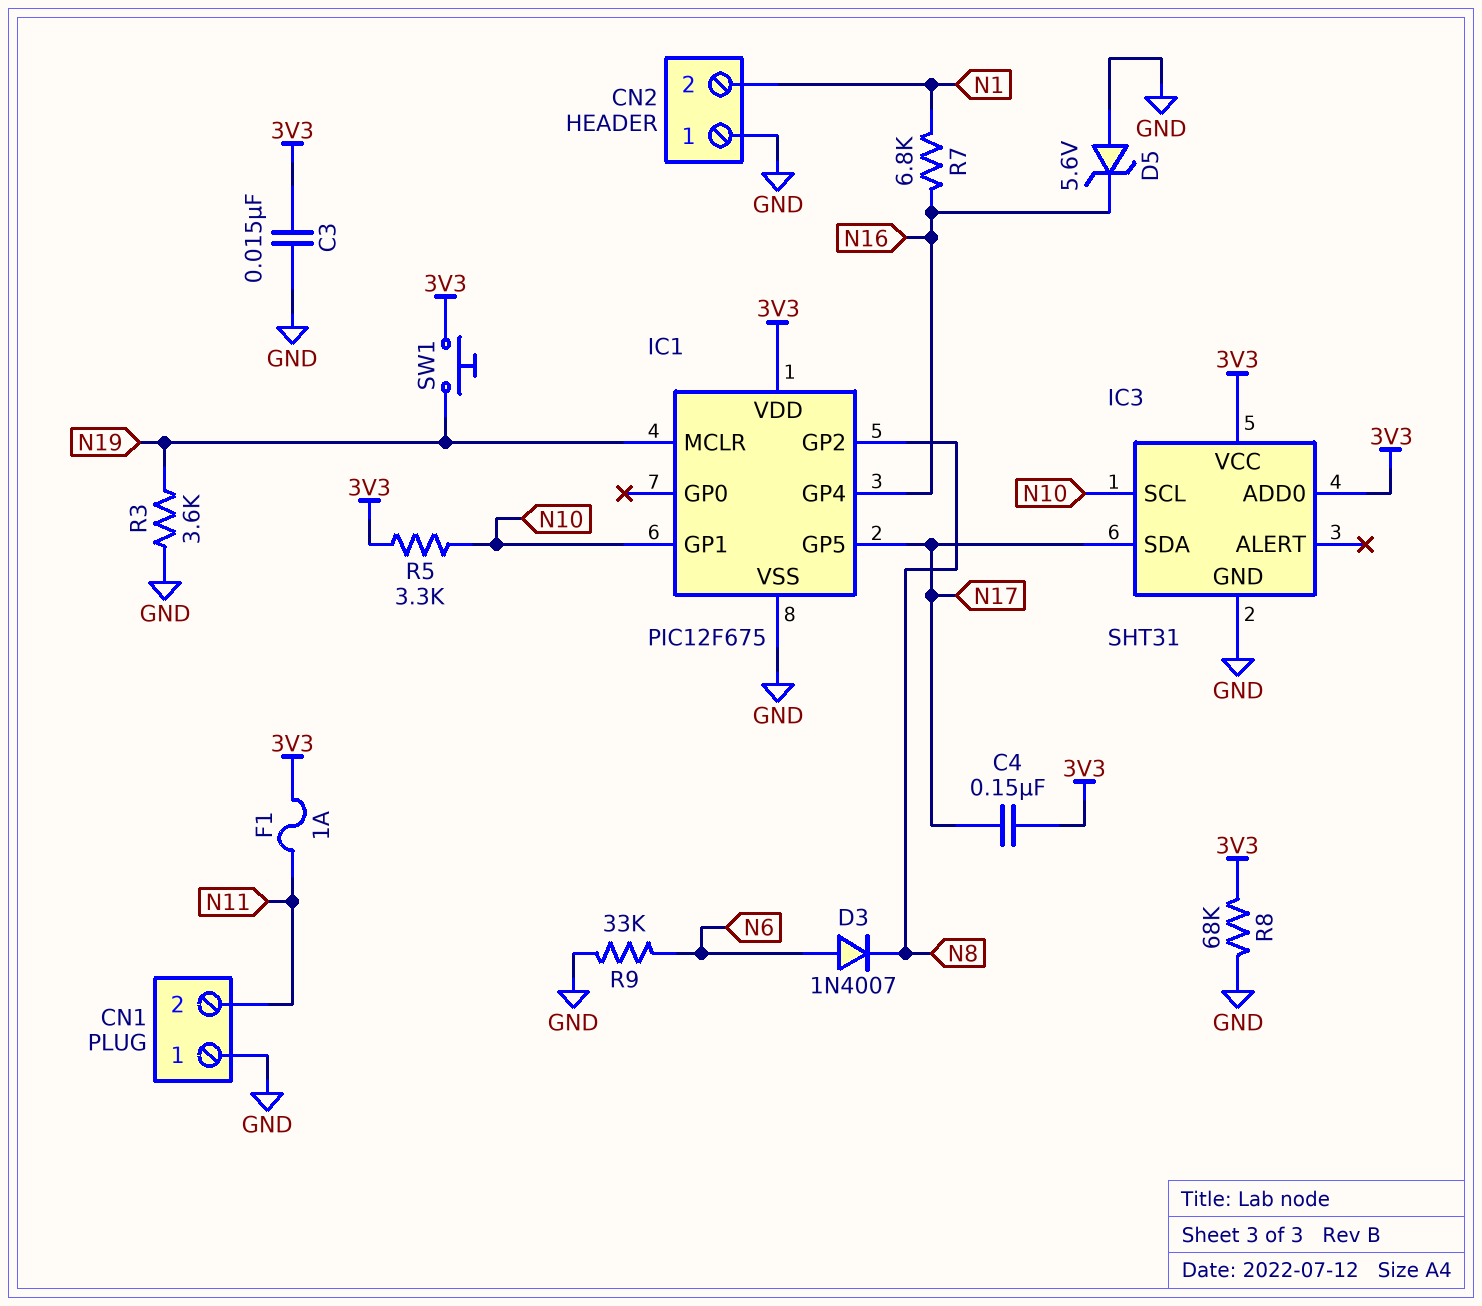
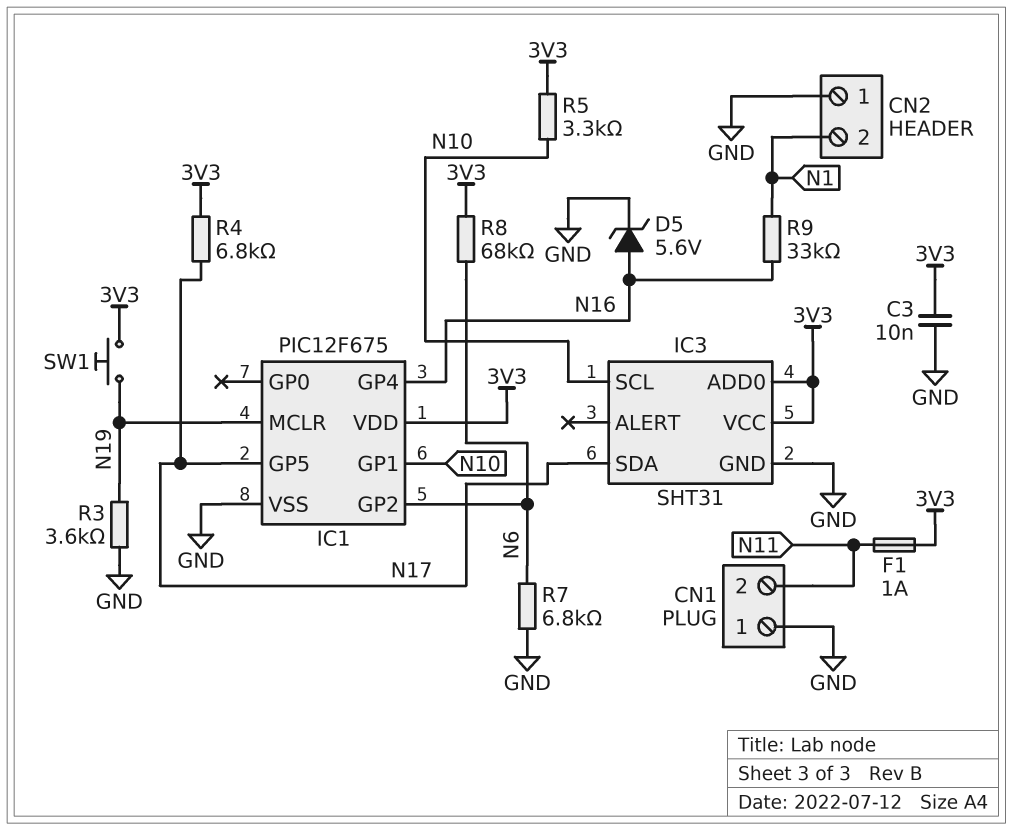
C3: 15nF (3V3, GND) -> 10nF (3V3, GND)
C4: 150nF (3V3, N17) -> none
D3: diode 1N4007 (A N6, K N8) -> none
D5: zener 5.6V (A GND, K N16) -> zener 5.6V (A N16, K GND)
IC1 pin GP2: N8 -> N6
R4: none -> 6.8k (3V3, N17)
R7: 6.8k (N1, N16) -> 6.8k (GND, N6)
R8: 68k (3V3, GND) -> 68k (3V3, N6)
R9: 33k (GND, N6) -> 33k (N1, N16)

